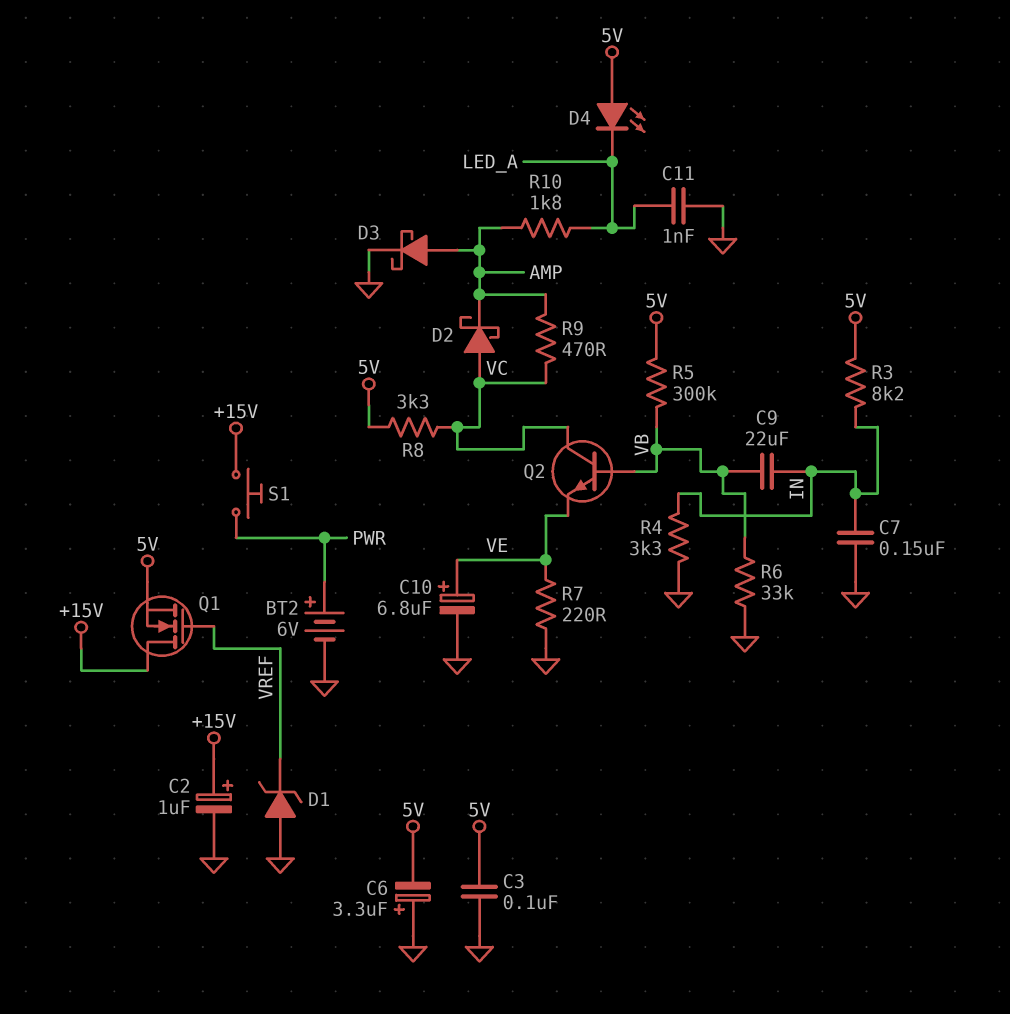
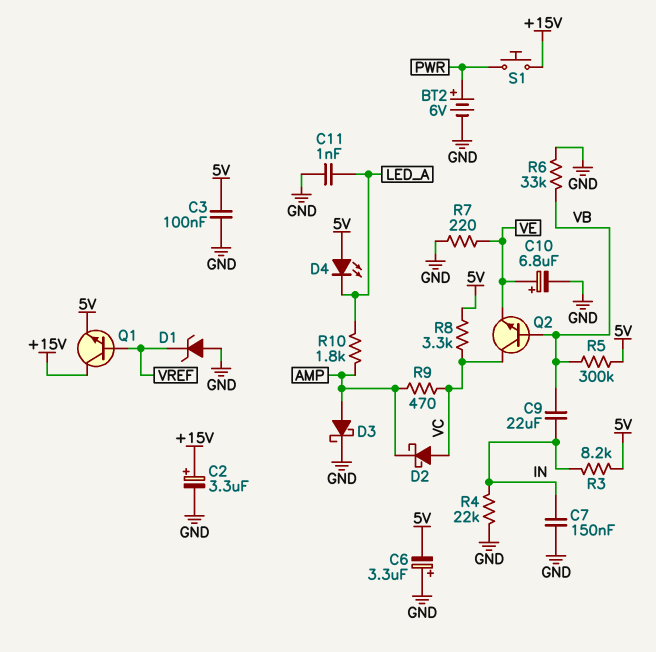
C2: 1uF (plus +15V, minus GND) -> 3.3uF (plus +15V, minus GND)
Q1: NMOS (G VREF, D +15V, S 5V) -> NPN (B VREF, C +15V, E 5V)
R4: 3.3k (GND, IN) -> 22k (GND, IN)

